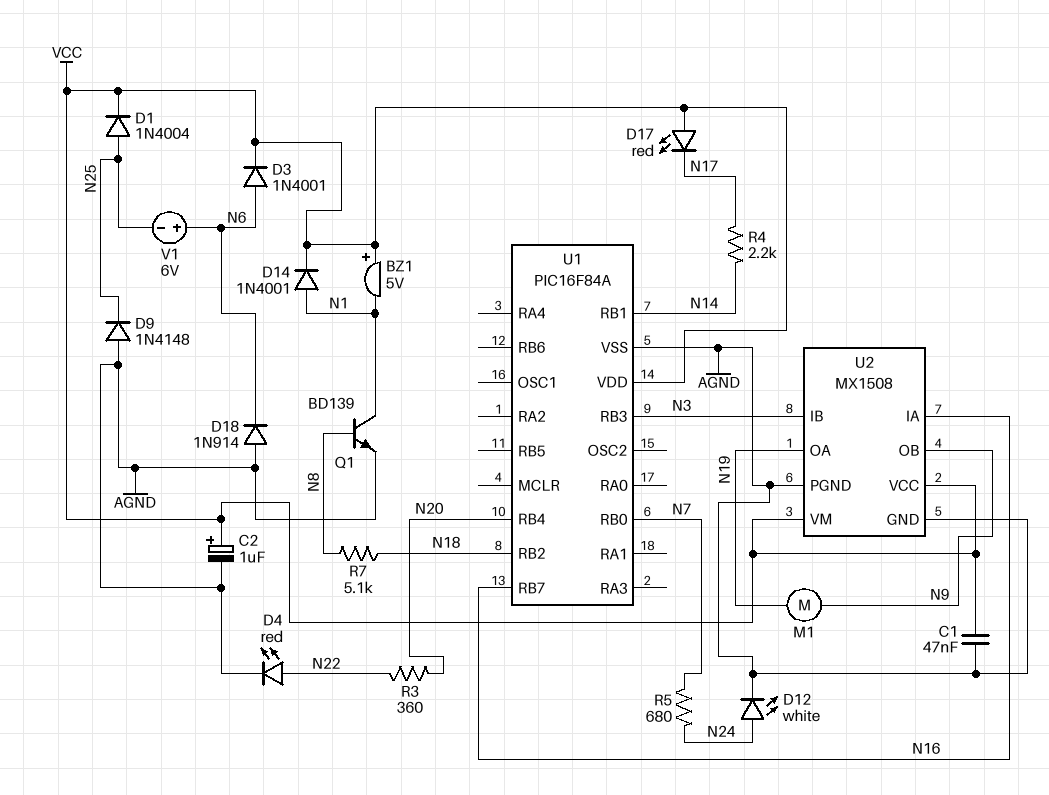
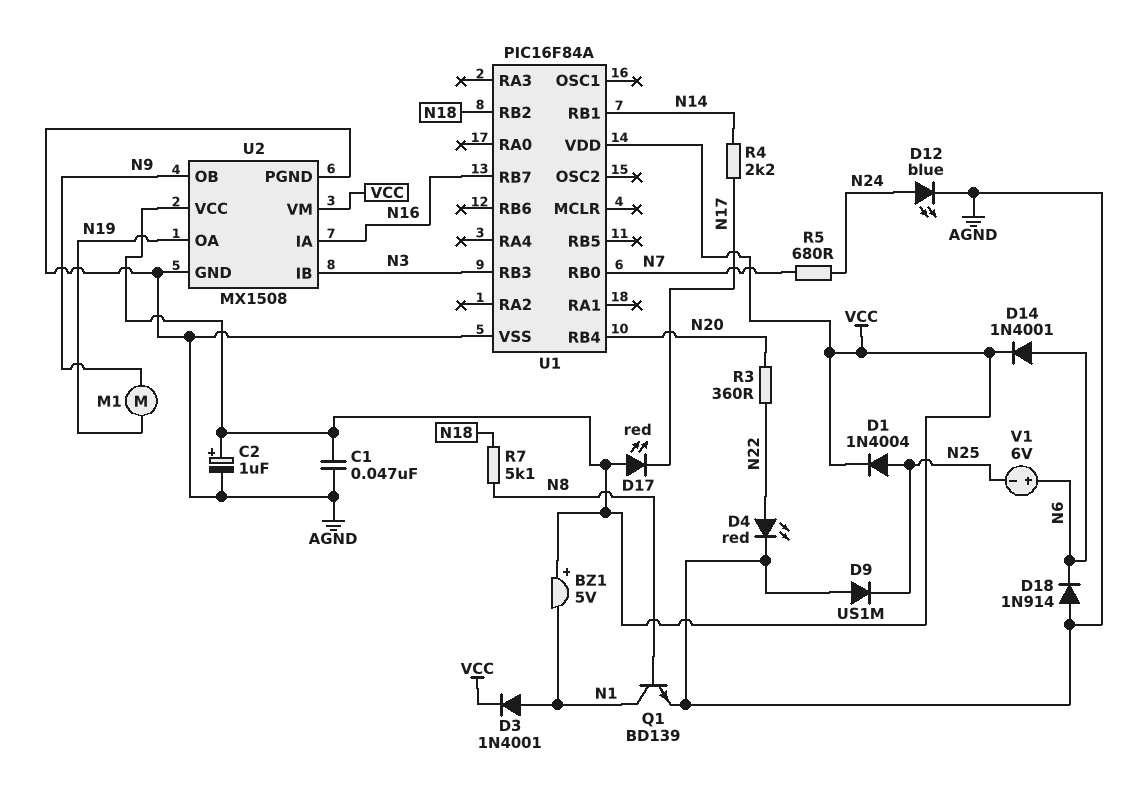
D3: diode 1N4001 (A N6, K VCC) -> diode 1N4001 (A N1, K VCC)
D9: diode 1N4148 (A AGND, K N25) -> diode US1M (A AGND, K N25)
D12: LED white (A N24, K AGND) -> LED blue (A N24, K AGND)
D14: diode 1N4001 (A N1, K VCC) -> diode 1N4001 (A N6, K VCC)

